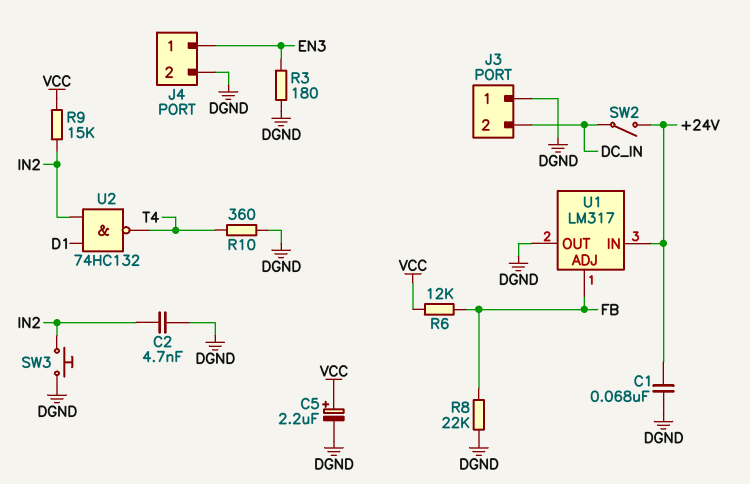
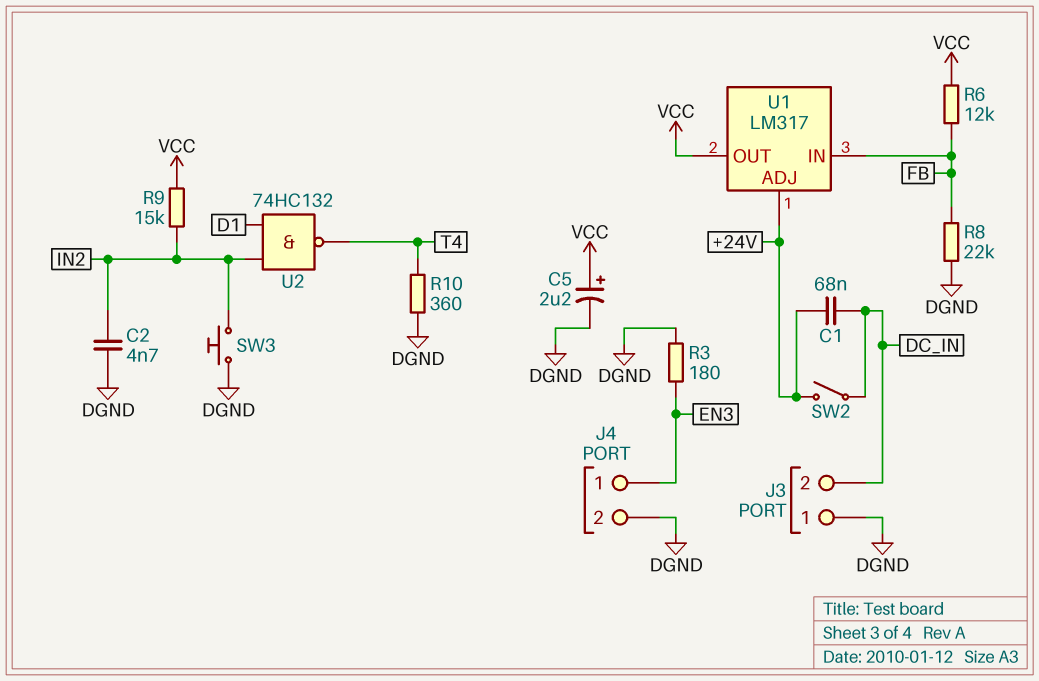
C1: 68nF (+24V, DGND) -> 68nF (+24V, DC_IN)
U1 pin ADJ: FB -> +24V
U1 pin IN: +24V -> FB
U1 pin OUT: DGND -> VCC

